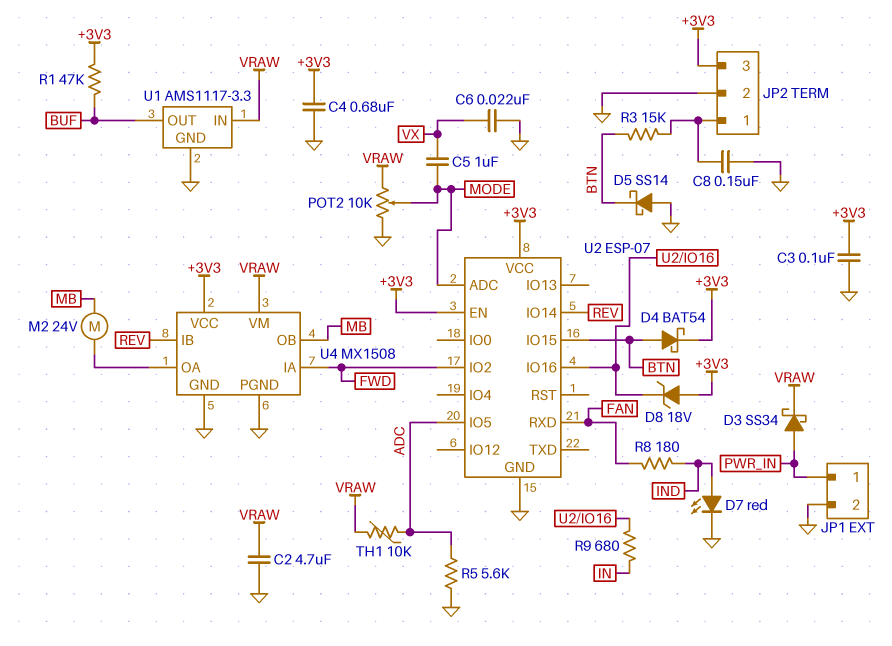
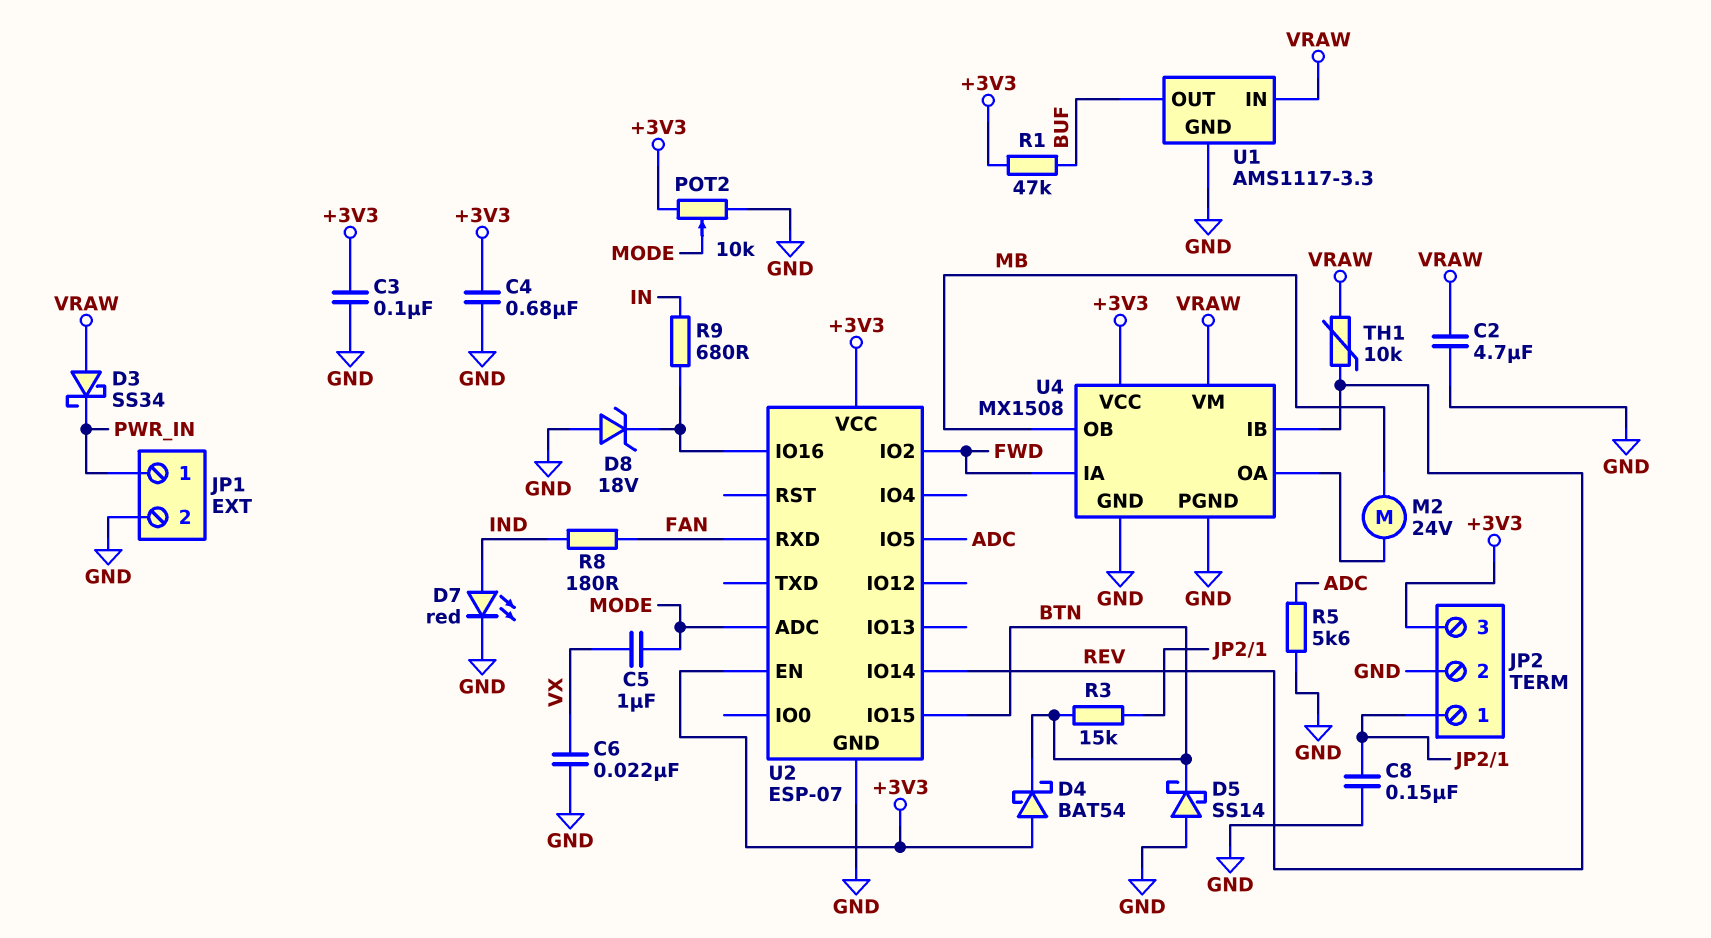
D3: schottky SS34 (A PWR_IN, K VRAW) -> schottky SS34 (A VRAW, K PWR_IN)
D4: schottky BAT54 (A BTN, K +3V3) -> schottky BAT54 (A +3V3, K BTN)
D8: zener 18V (A +3V3, K U2/IO16) -> zener 18V (A GND, K U2/IO16)
POT2: 10k (GND, VRAW, wiper MODE) -> 10k (+3V3, GND, wiper MODE)
TH1: 10k (ADC, VRAW) -> 10k (REV, VRAW)

